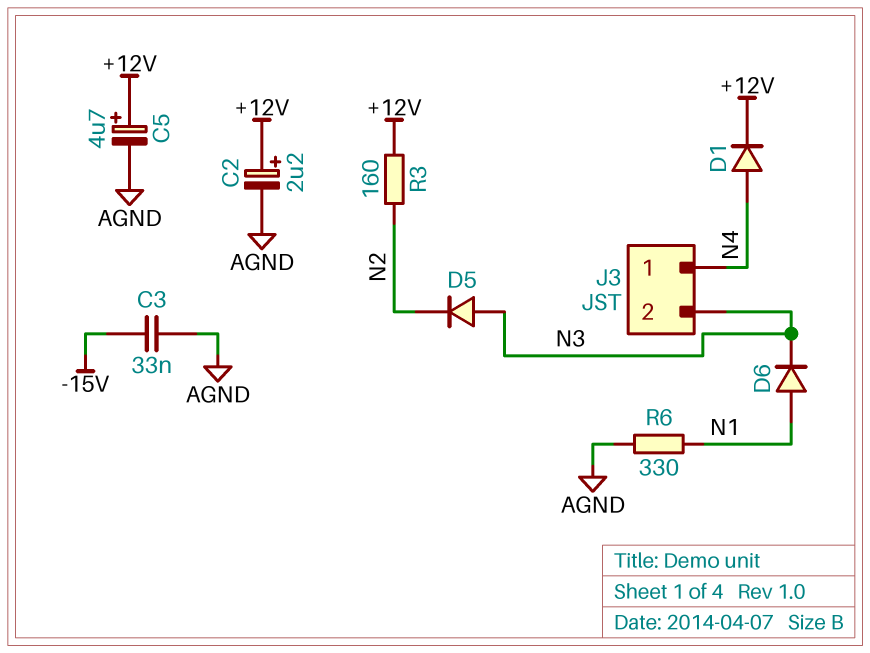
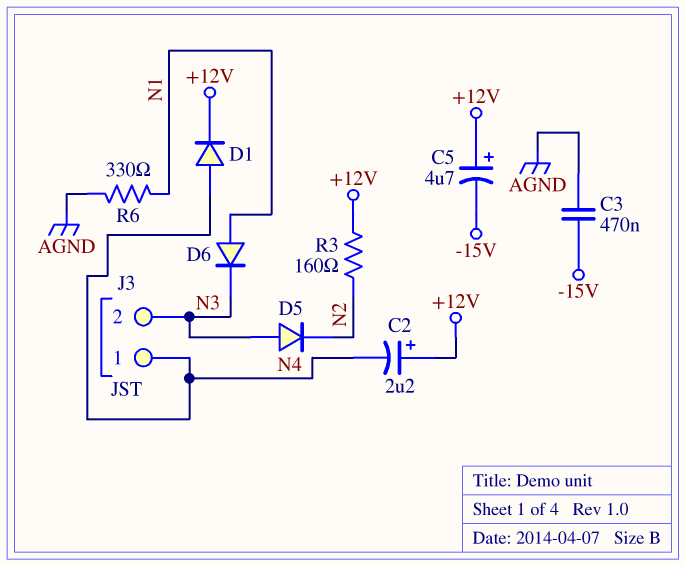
C2: 2.2uF (plus +12V, minus AGND) -> 2.2uF (plus +12V, minus N4)
C3: 33nF (-15V, AGND) -> 470nF (-15V, AGND)
C5: 4.7uF (plus +12V, minus AGND) -> 4.7uF (plus +12V, minus -15V)

